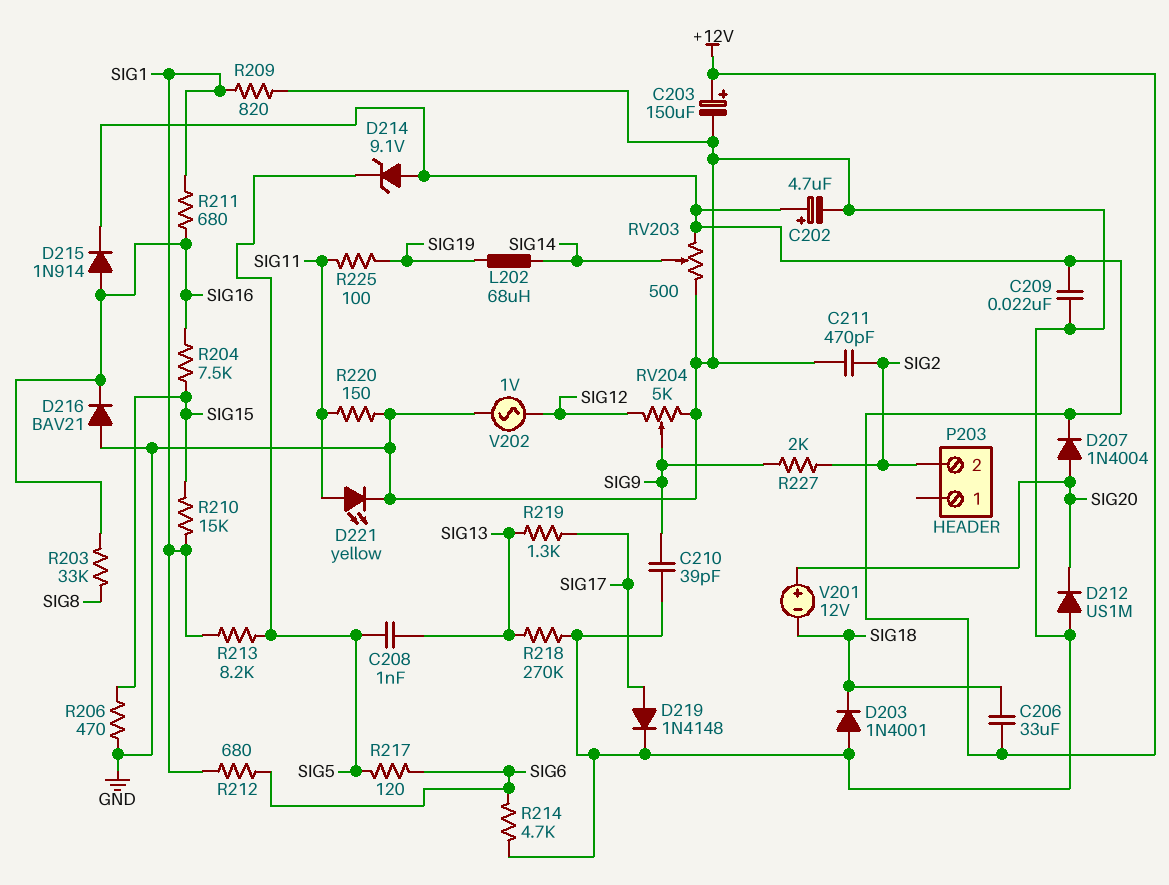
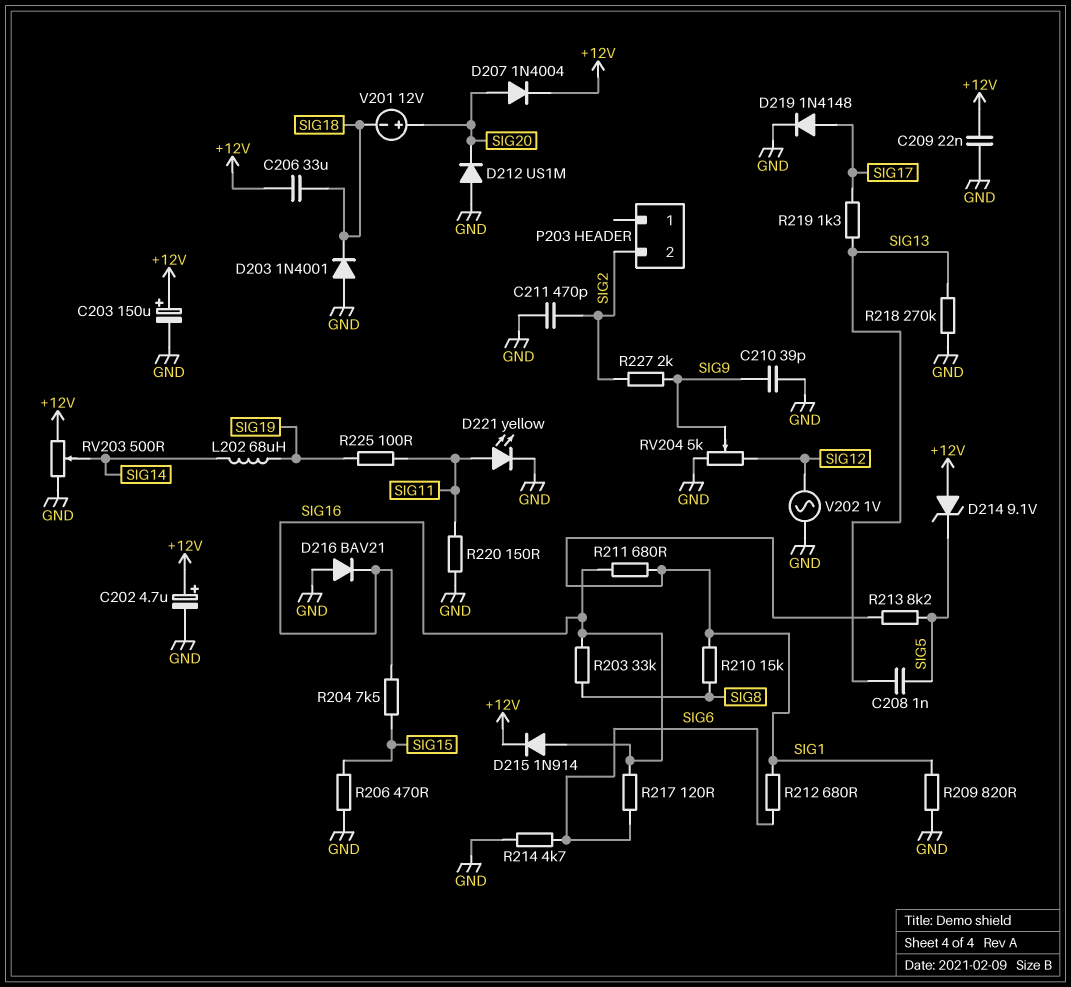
R210: 15k (SIG1, SIG15) -> 15k (SIG1, SIG8)
R217: 120 (SIG5, SIG6) -> 120 (SIG6, SIG16)

